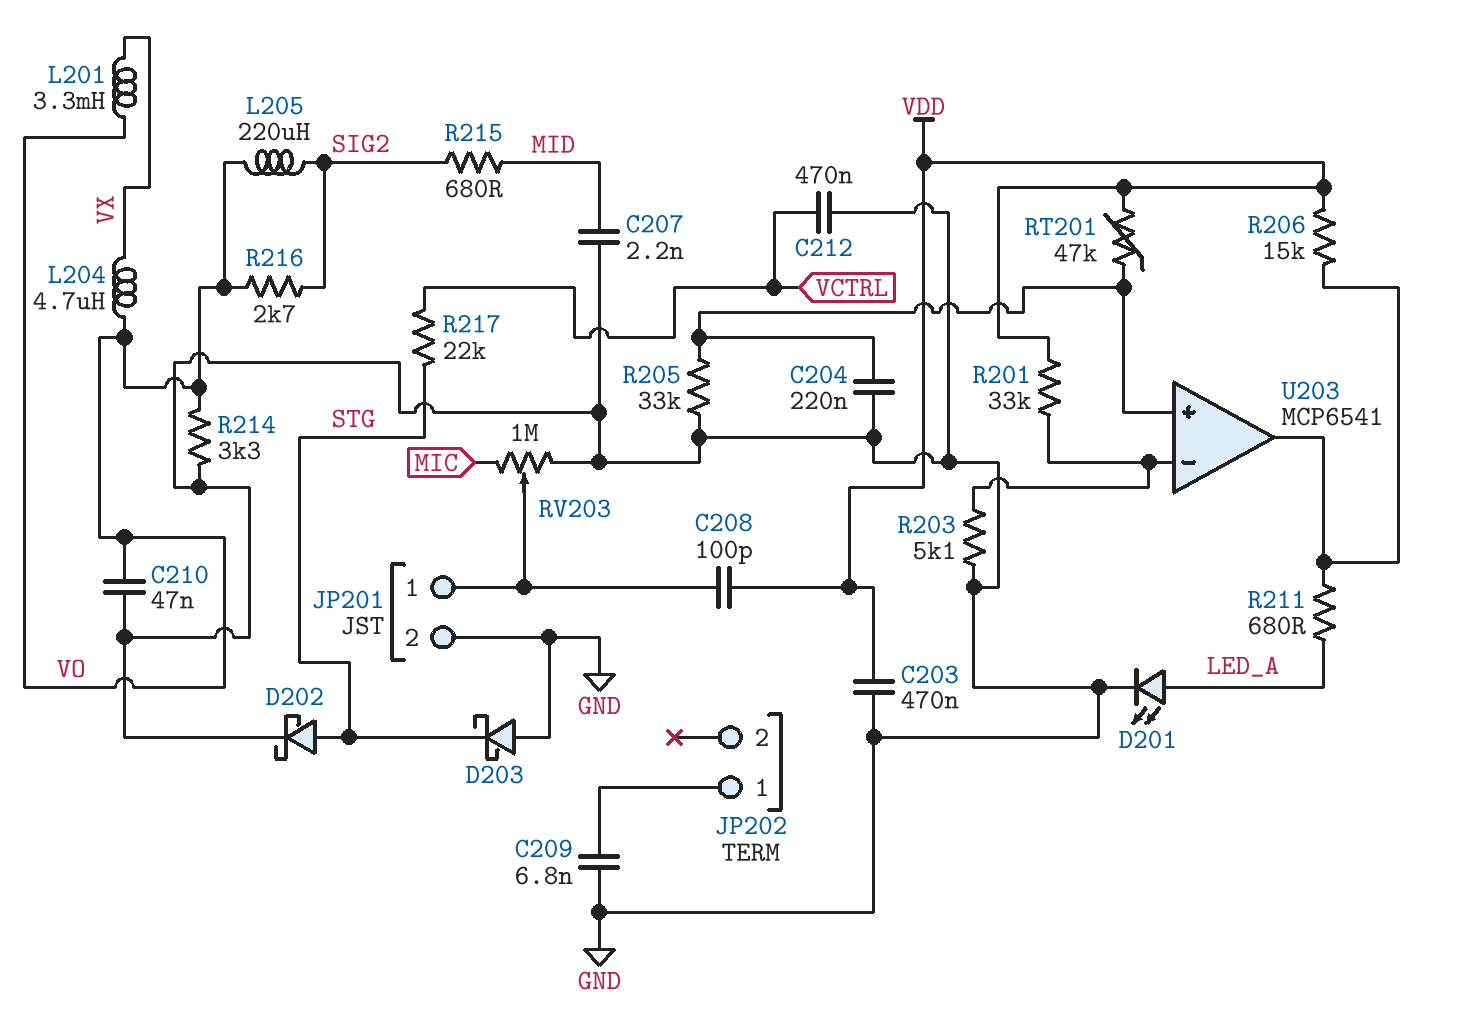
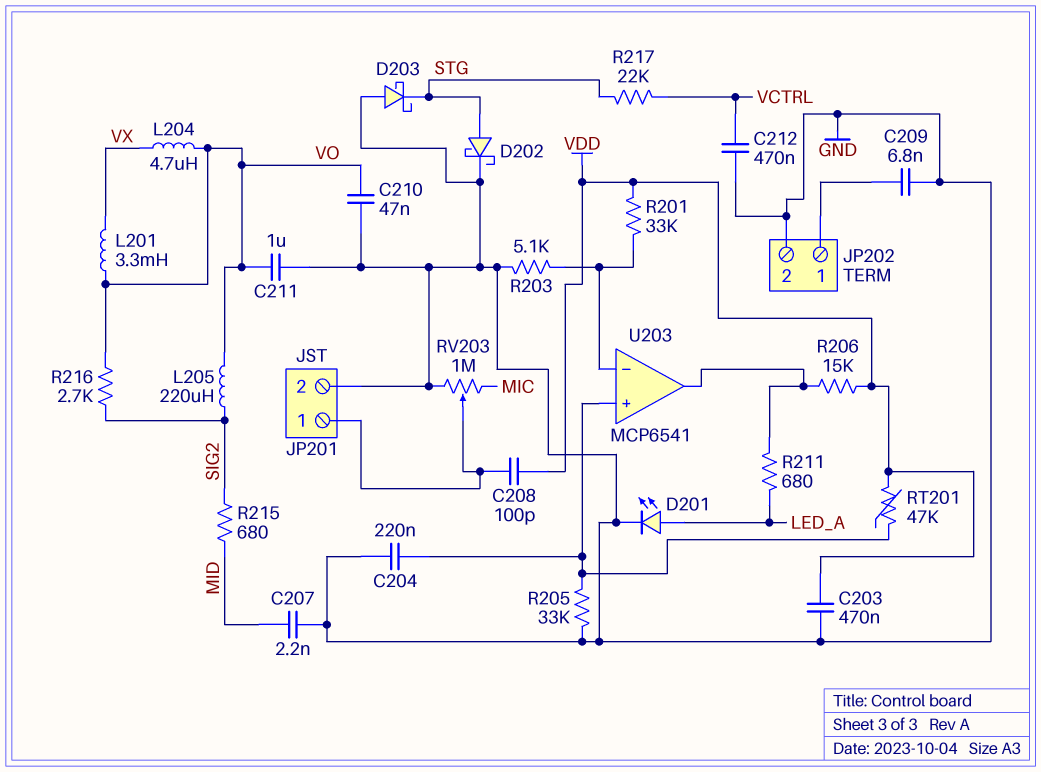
C211: none -> 1uF (GND, VO)
JP202 pin 2: none -> GND
R214: 3.3k (GND, VO) -> none

